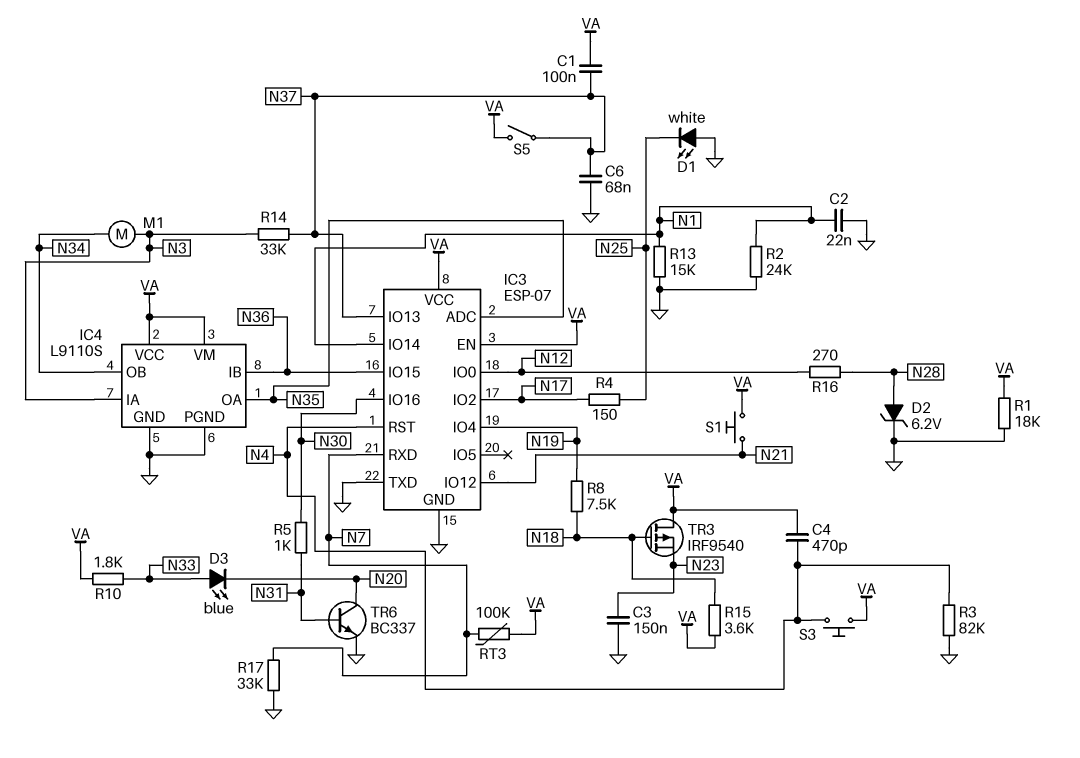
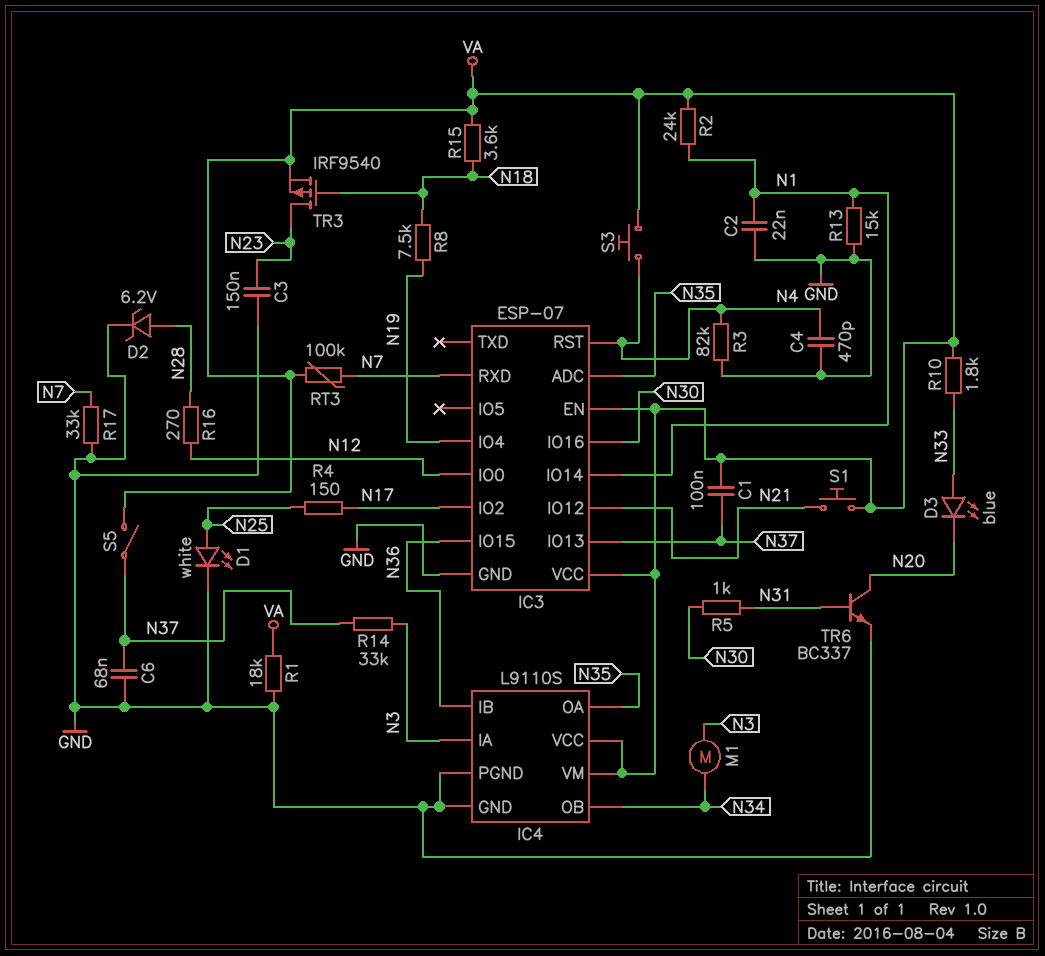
C4: 470pF (N4, VA) -> 470pF (GND, N4)
D1: LED white (A GND, K N25) -> LED white (A N25, K GND)
IC3 pin TXD: GND -> none
R2: 24k (GND, N1) -> 24k (N1, VA)
TR3: PMOS IRF9540 (G N18, D VA, S N23) -> PMOS IRF9540 (G N18, D N23, S VA)

